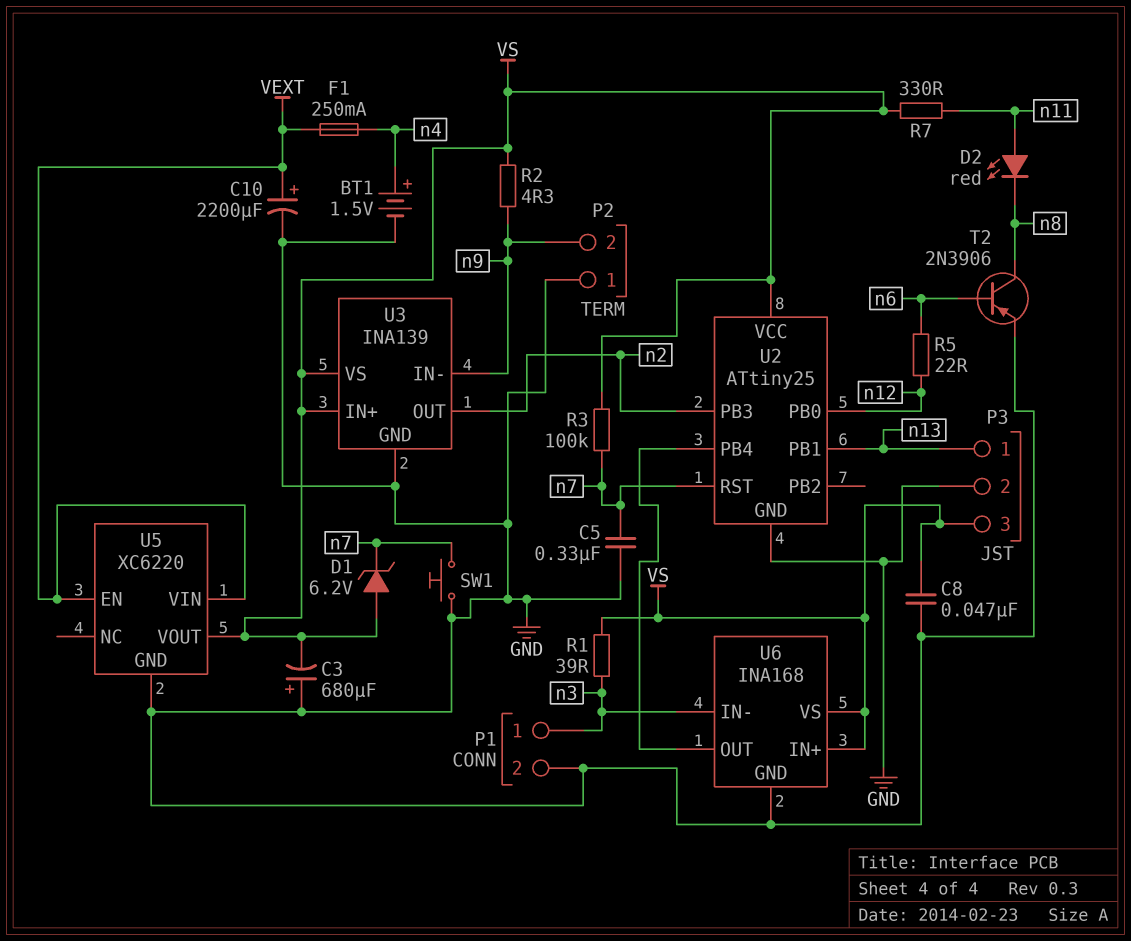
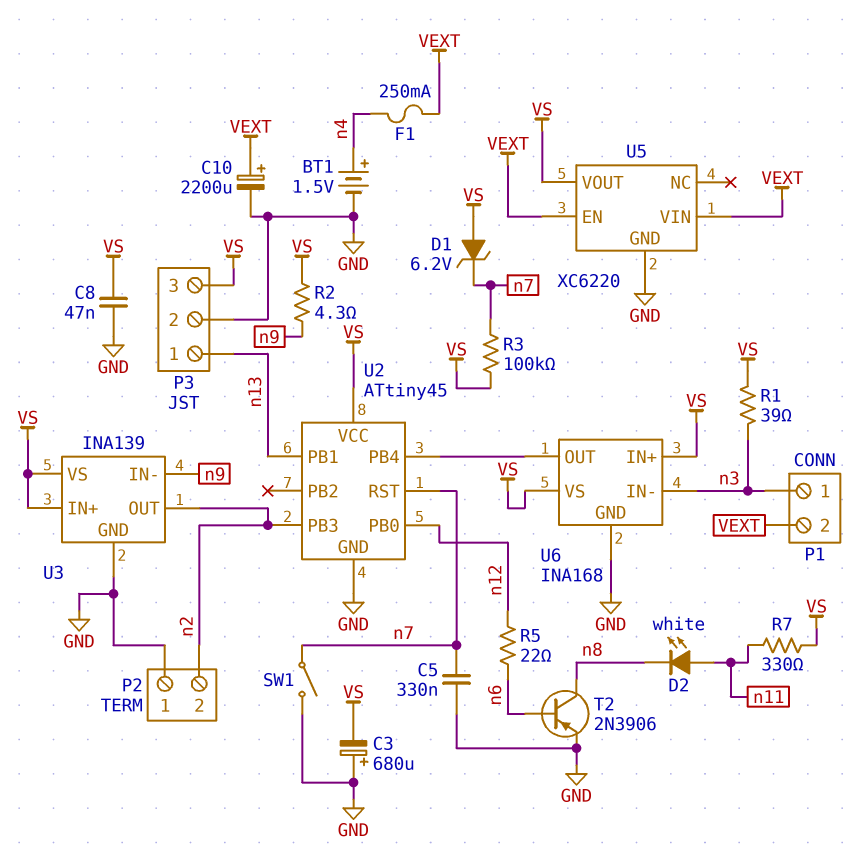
D2: LED red (A n11, K n8) -> LED white (A n11, K n8)
P1 pin 2: GND -> VEXT
P2 pin 2: n9 -> n2
SW1: button (GND, n7) -> switch (GND, n7)
U2: ATtiny25 -> ATtiny45

